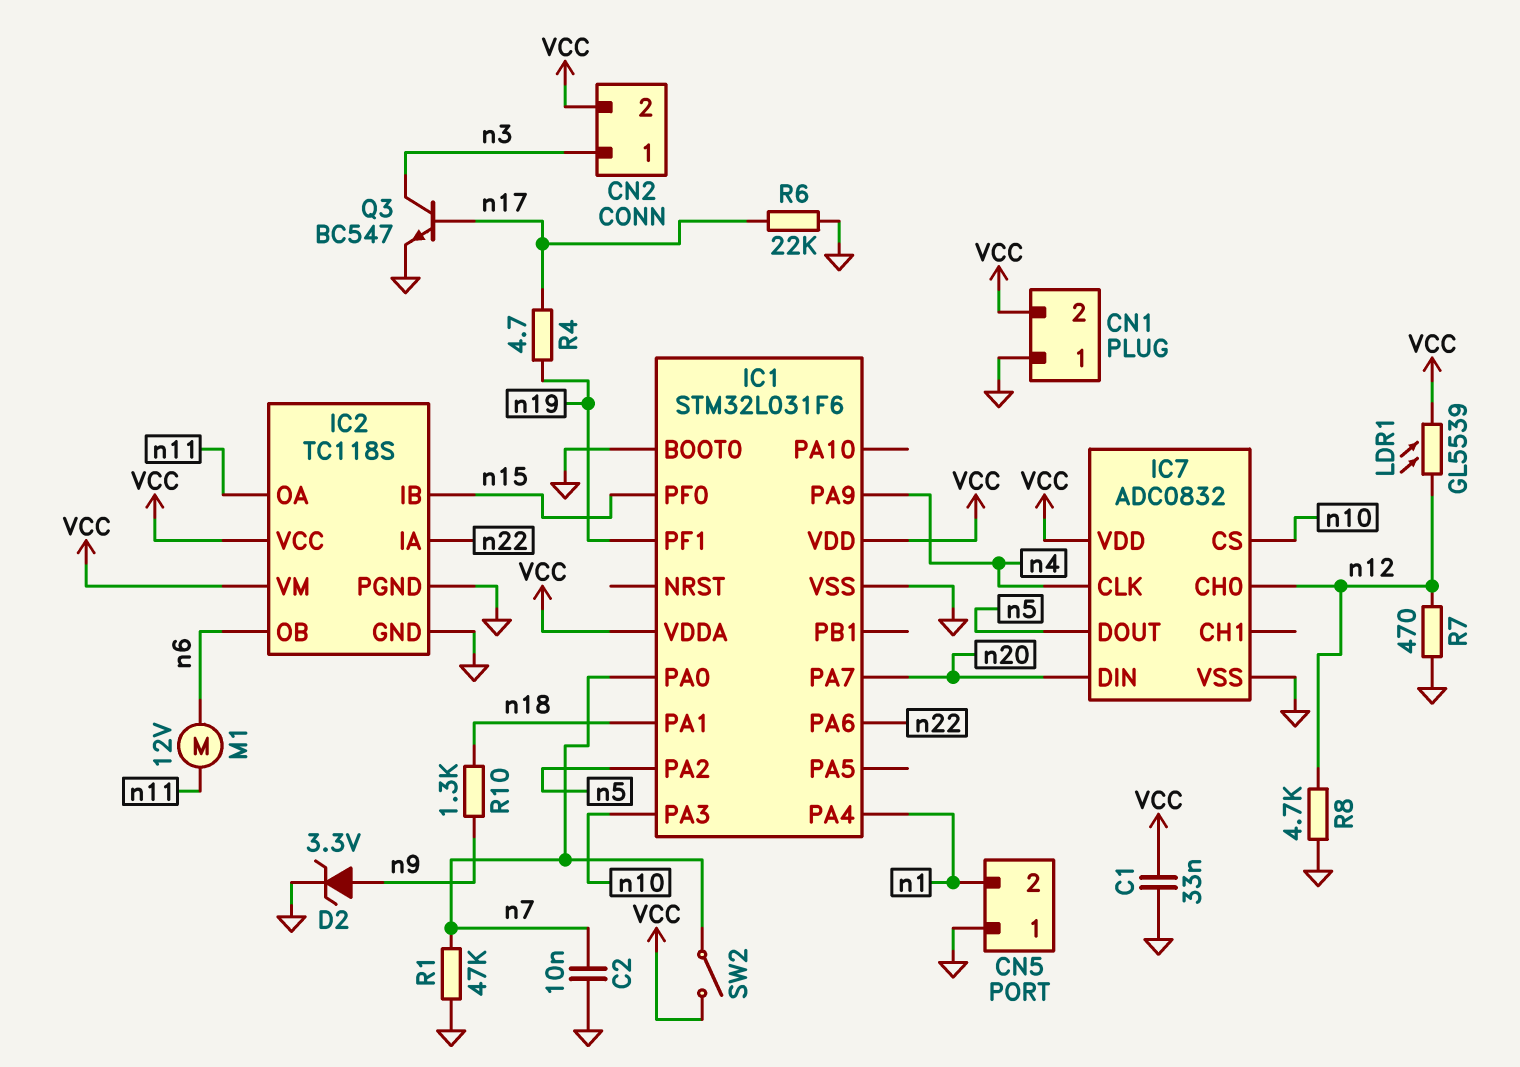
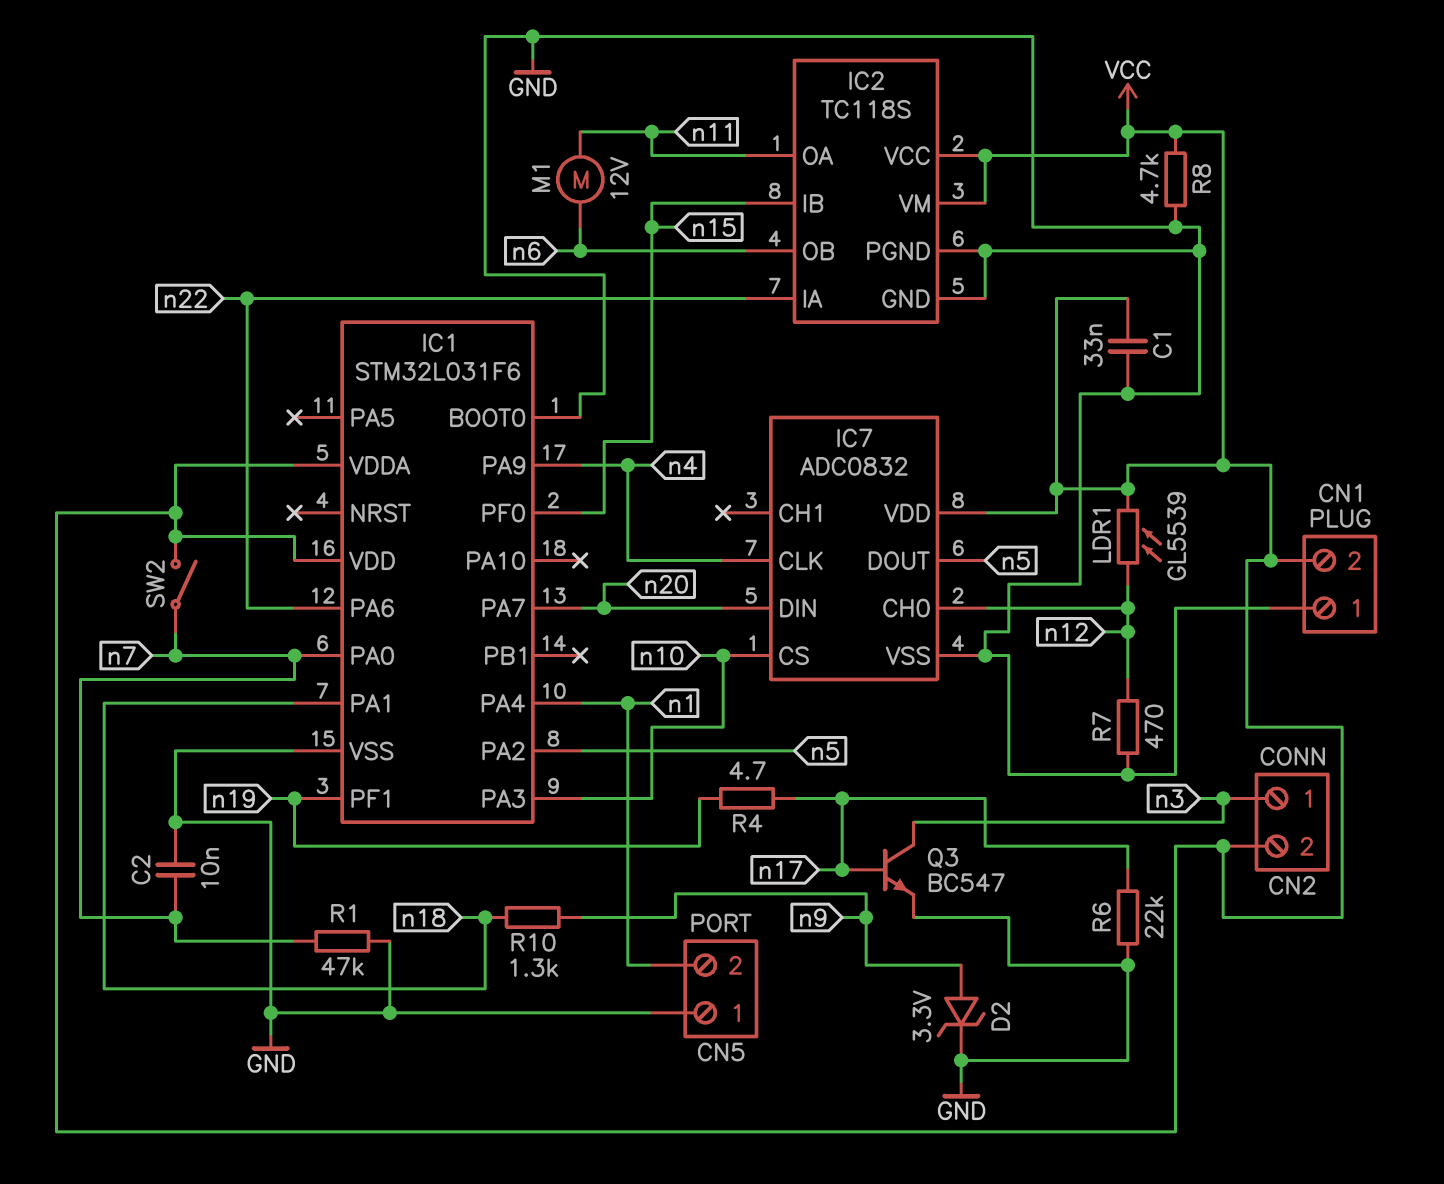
R8: 4.7k (GND, n12) -> 4.7k (GND, VCC)

